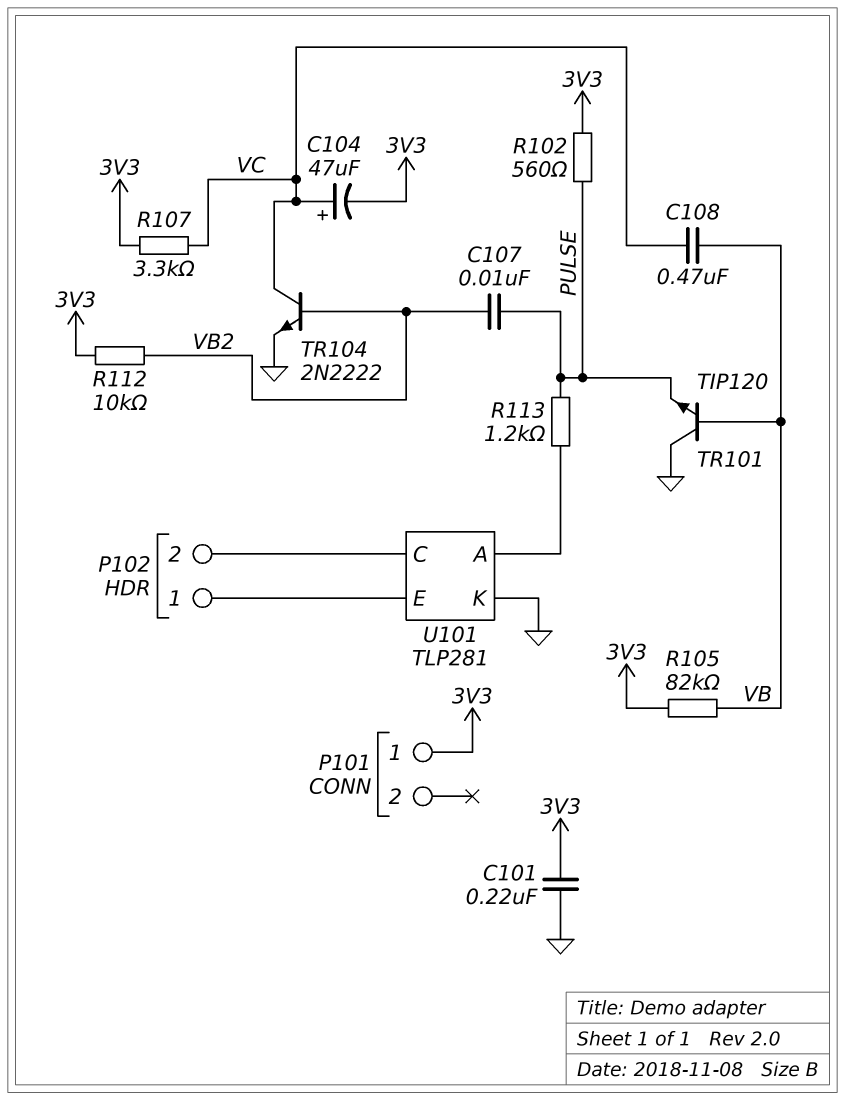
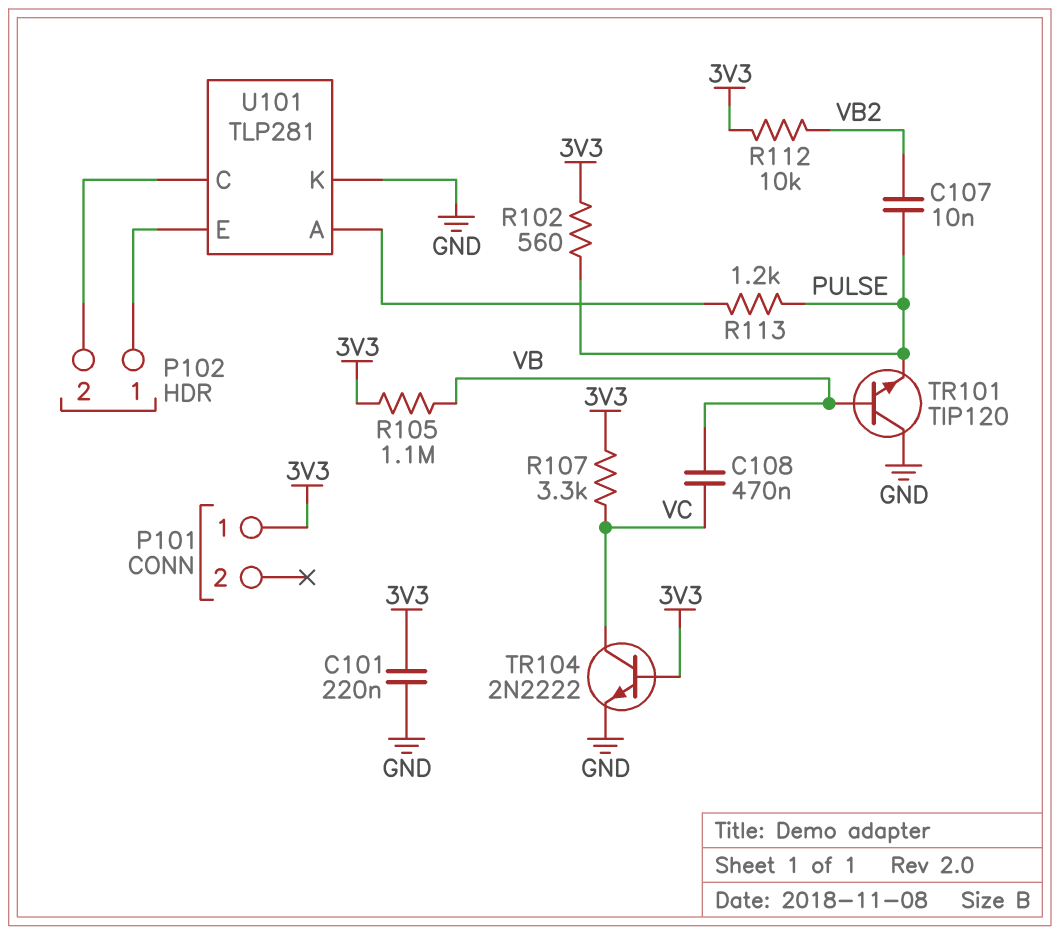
C104: 47uF (plus VC, minus 3V3) -> none
R105: 82k (3V3, VB) -> 1.1M (3V3, VB)
TR104: NPN 2N2222 (B VB2, C VC, E GND) -> NPN 2N2222 (B 3V3, C VC, E GND)

